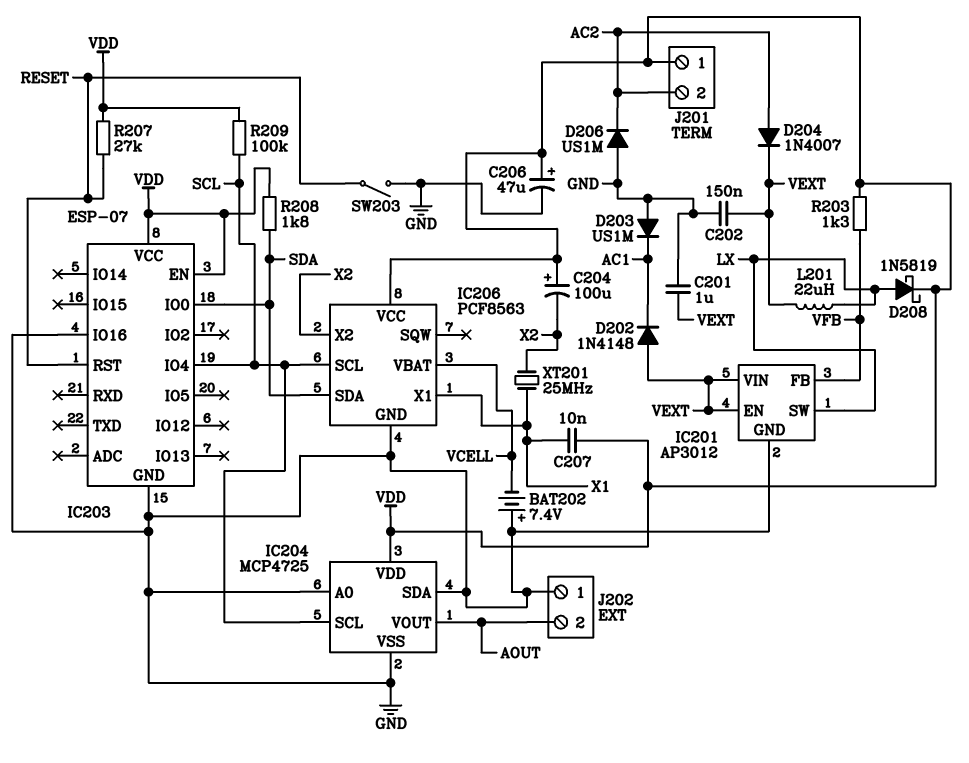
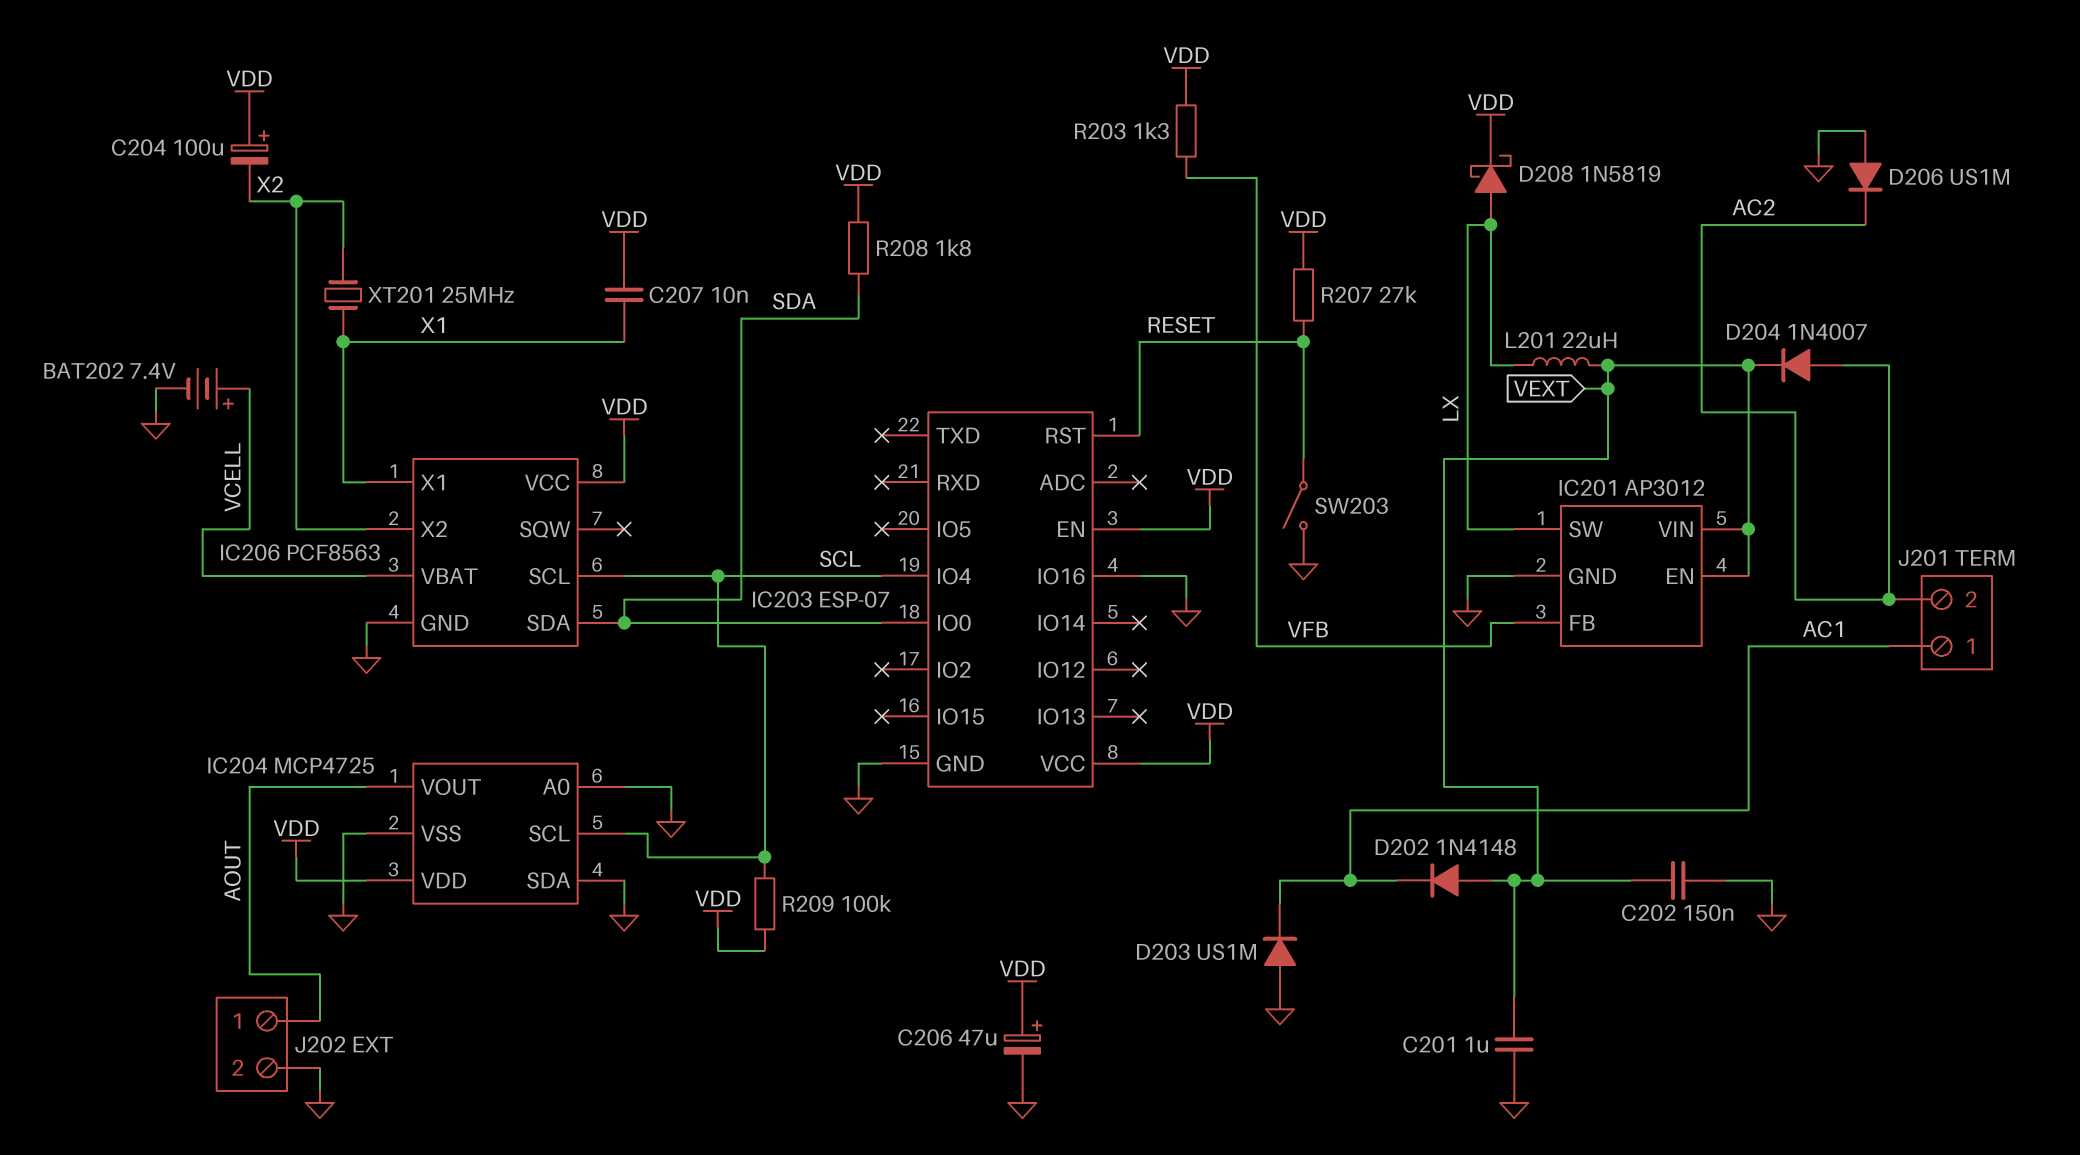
BAT202: 7.4V (plus GND, minus VCELL) -> 7.4V (plus VCELL, minus GND)
J201 pin 1: VDD -> AC1
J202 pin 1: GND -> AOUT
J202 pin 2: AOUT -> GND

